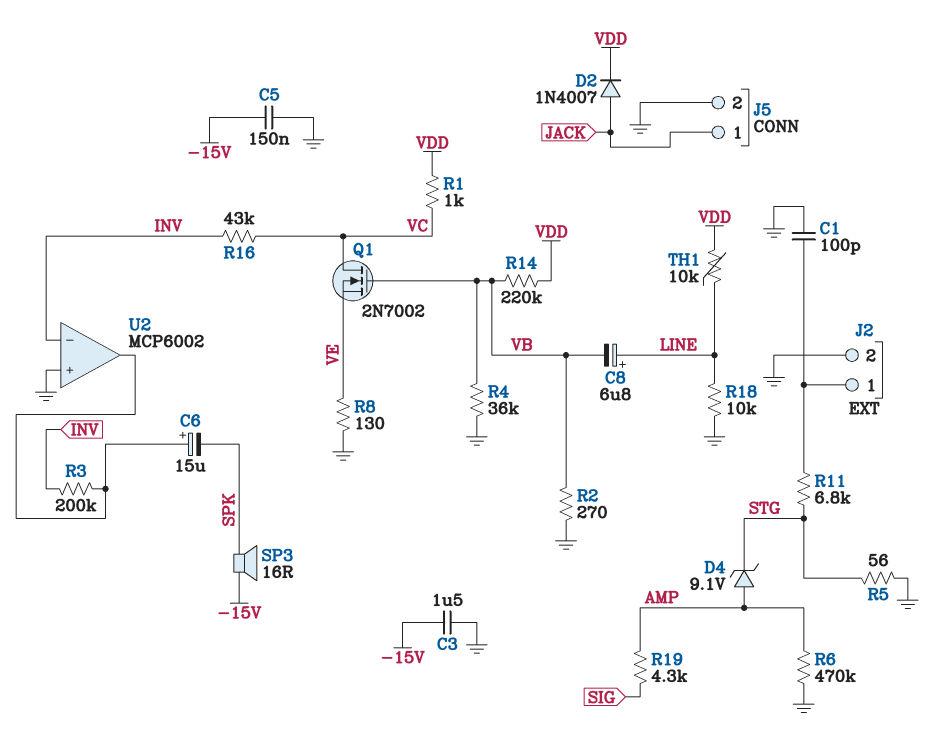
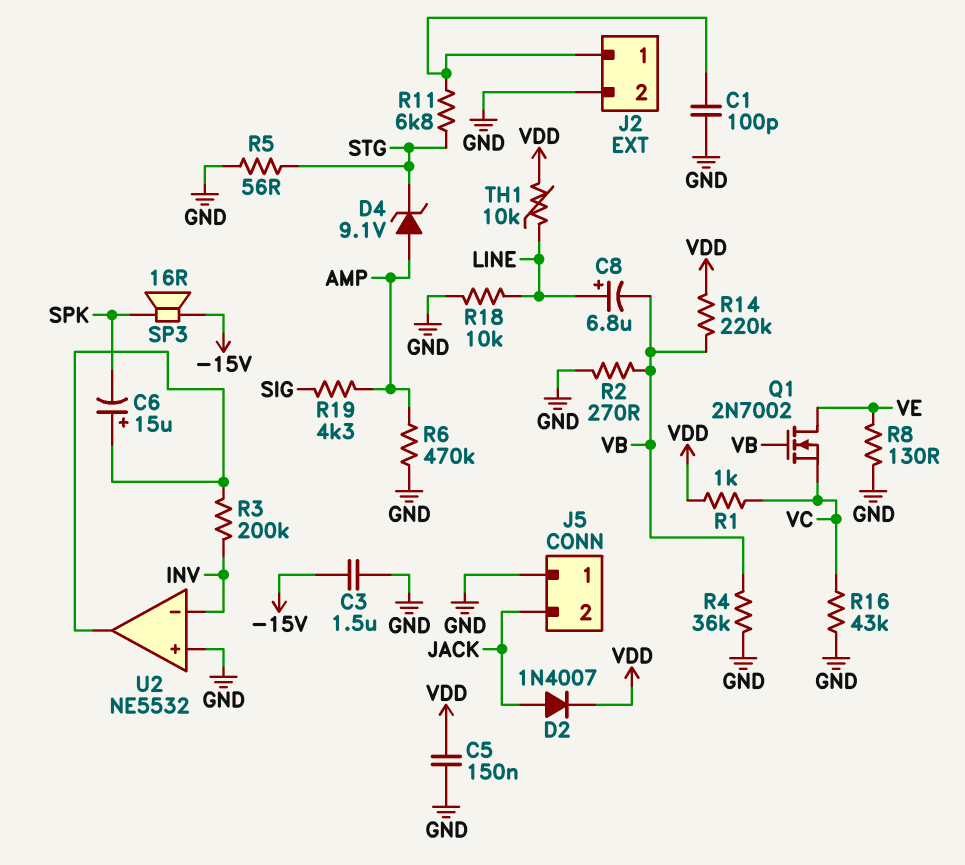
C5: 150nF (-15V, GND) -> 150nF (GND, VDD)
J5 pin 1: JACK -> GND
J5 pin 2: GND -> JACK
Q1: NMOS 2N7002 (G VB, D VC, S VE) -> NMOS 2N7002 (G VB, D VE, S VC)
R16: 43k (INV, VC) -> 43k (GND, VC)
U2: MCP6002 -> NE5532

